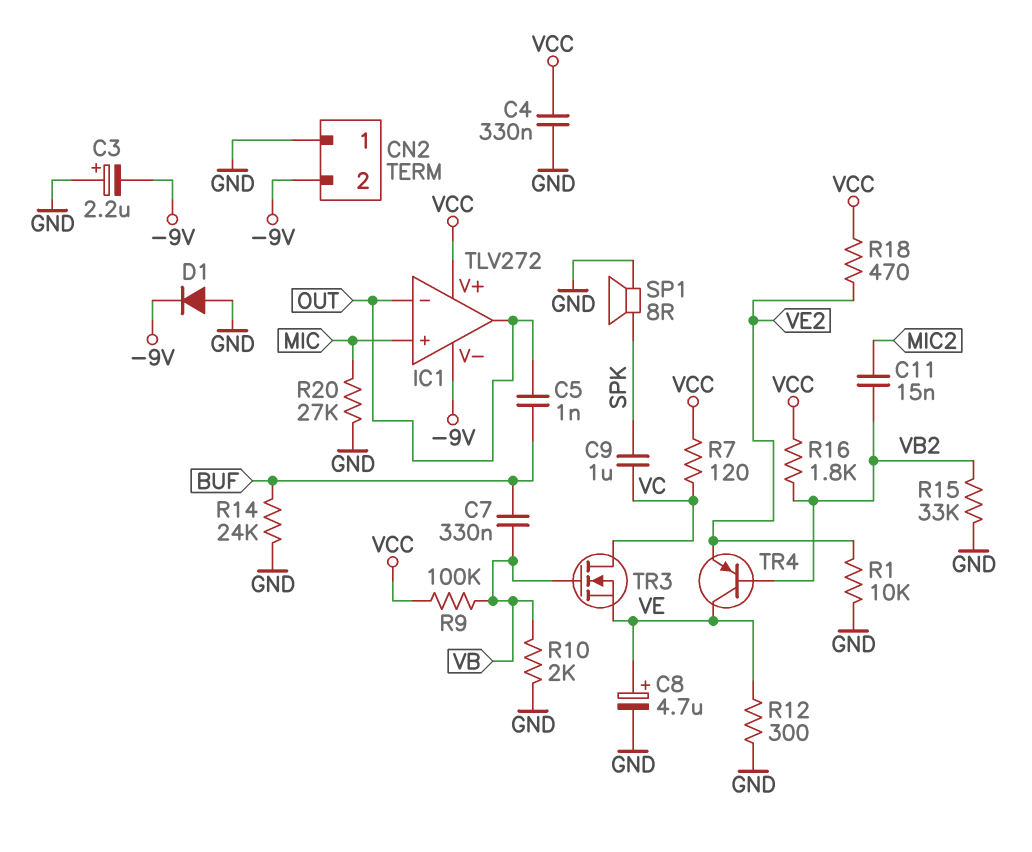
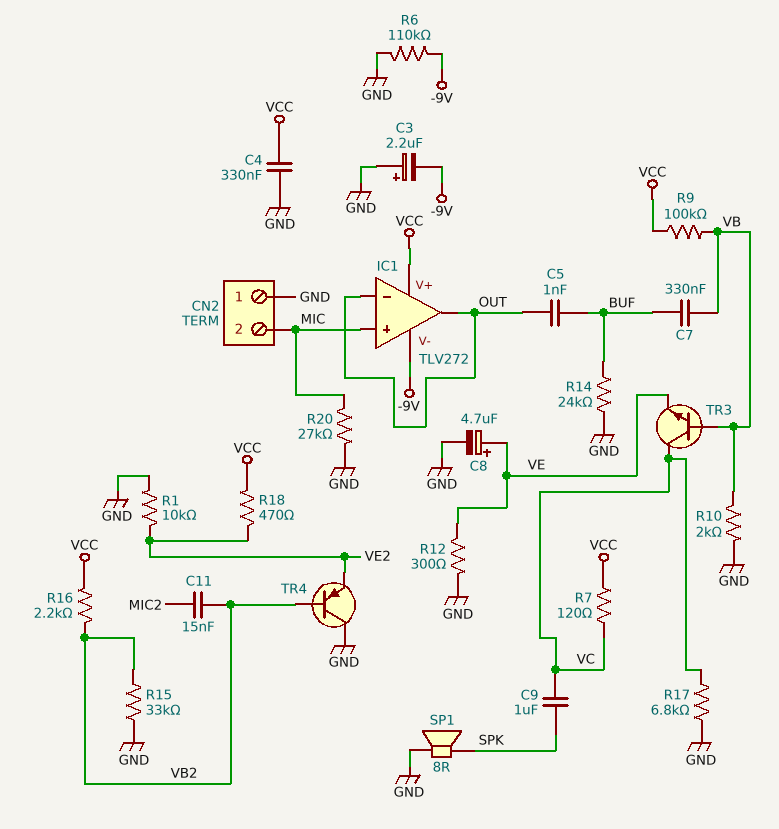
CN2 pin 2: -9V -> MIC
D1: diode (A GND, K -9V) -> none
R6: none -> 110k (-9V, GND)
R16: 1.8k (VB2, VCC) -> 2.2k (VB2, VCC)
R17: none -> 6.8k (GND, VC)
TR3: NMOS (G VB, D VC, S VE) -> NPN (B VB, C VC, E VE)
TR4: PNP (B VB2, C VE, E VE2) -> PNP (B VB2, C GND, E VE2)

